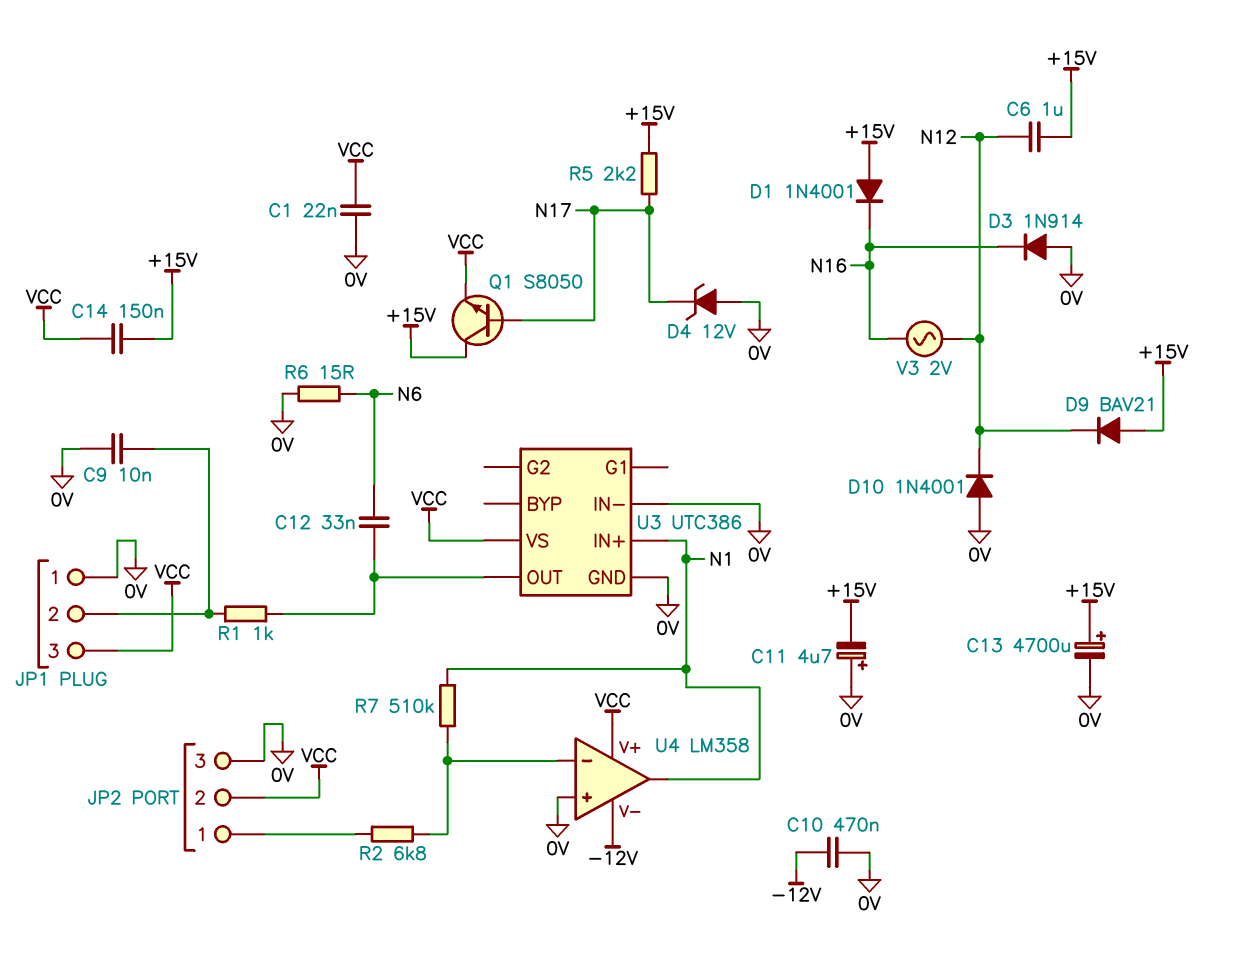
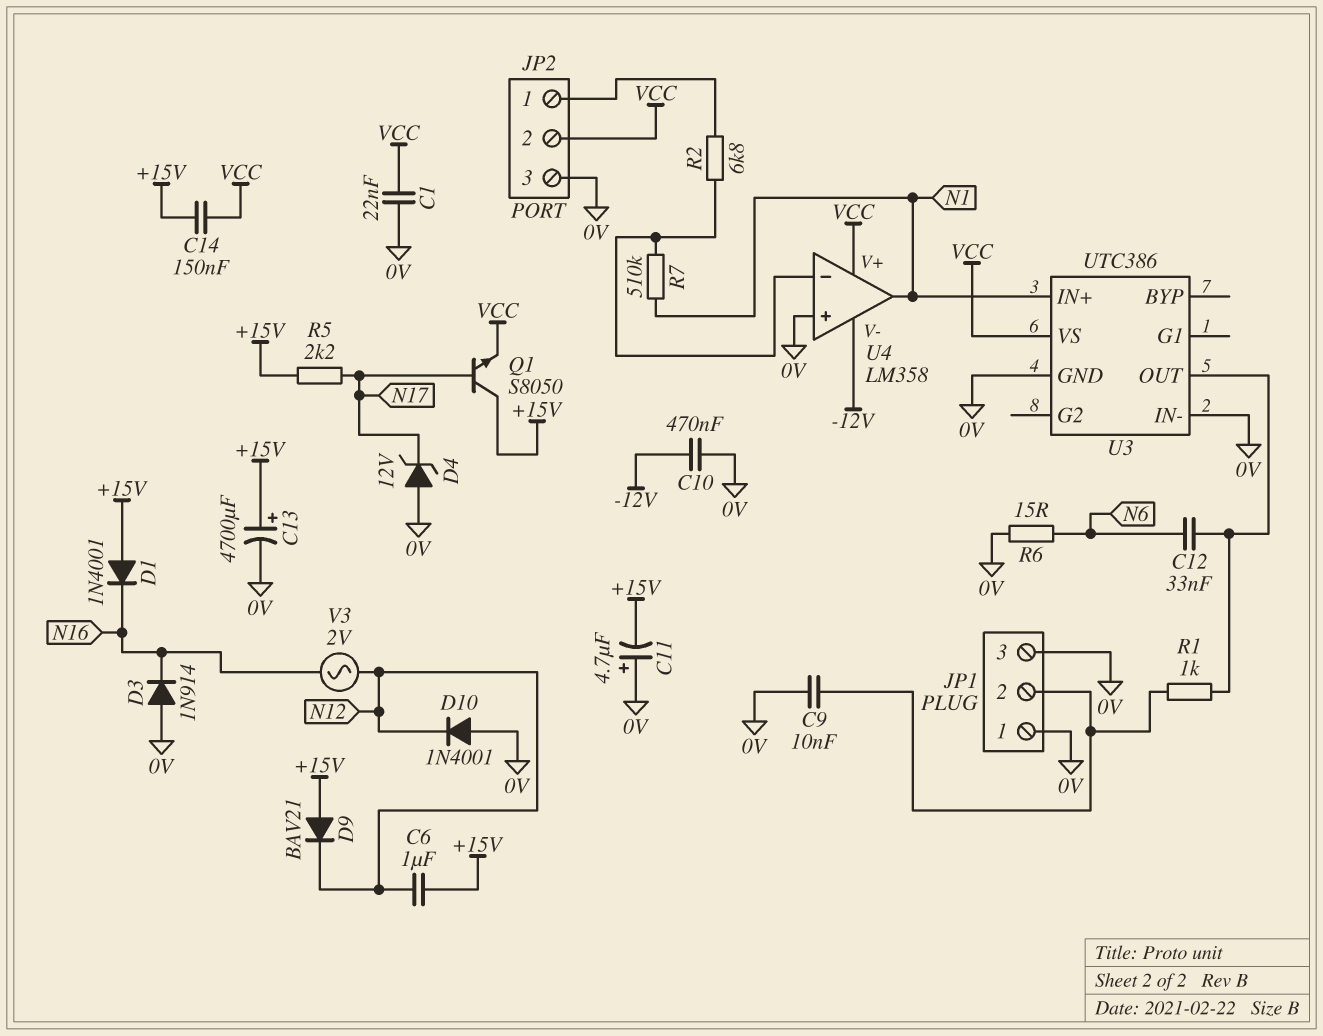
JP1 pin 3: VCC -> 0V

